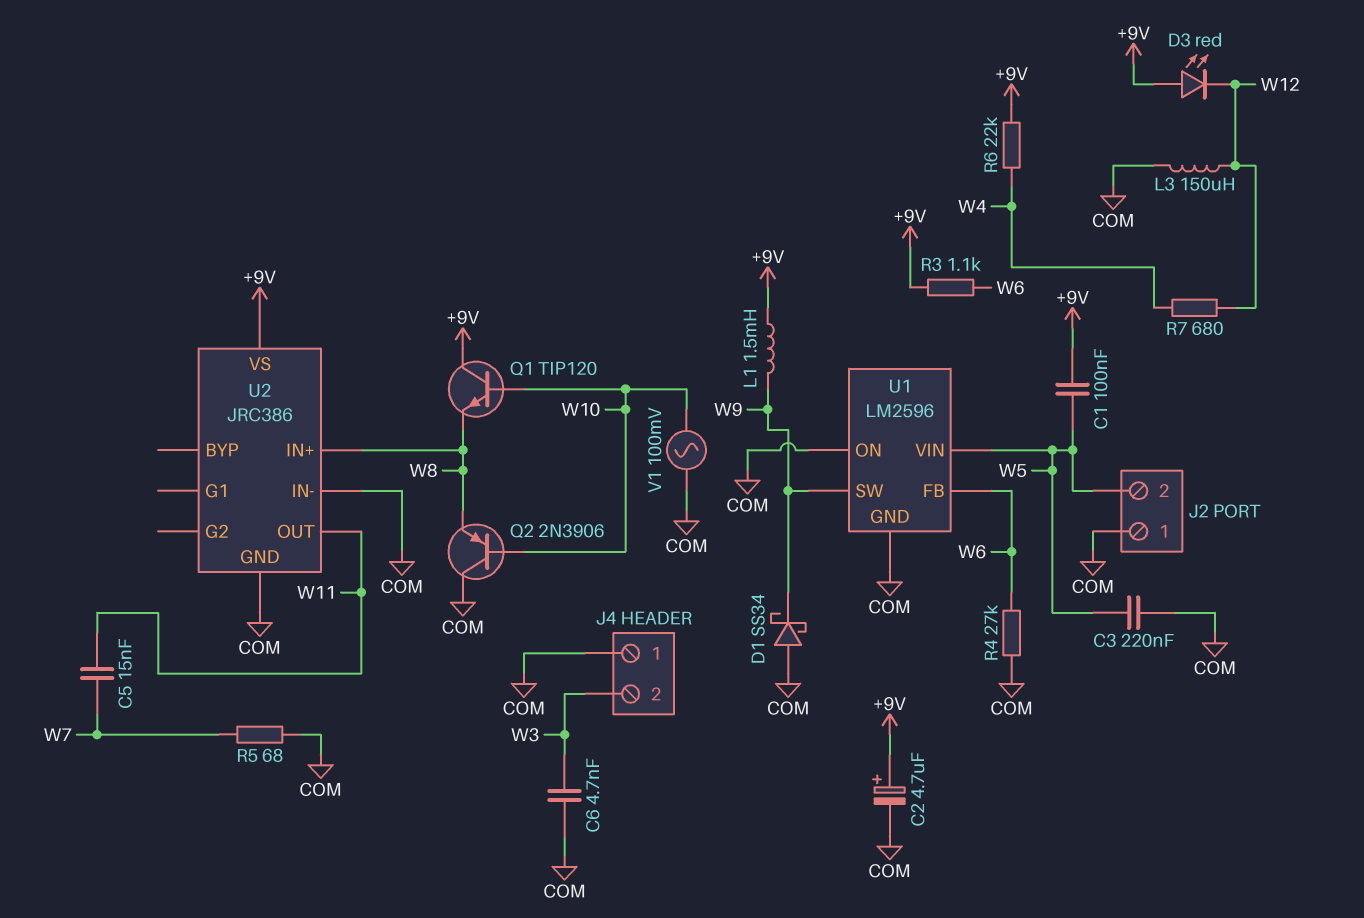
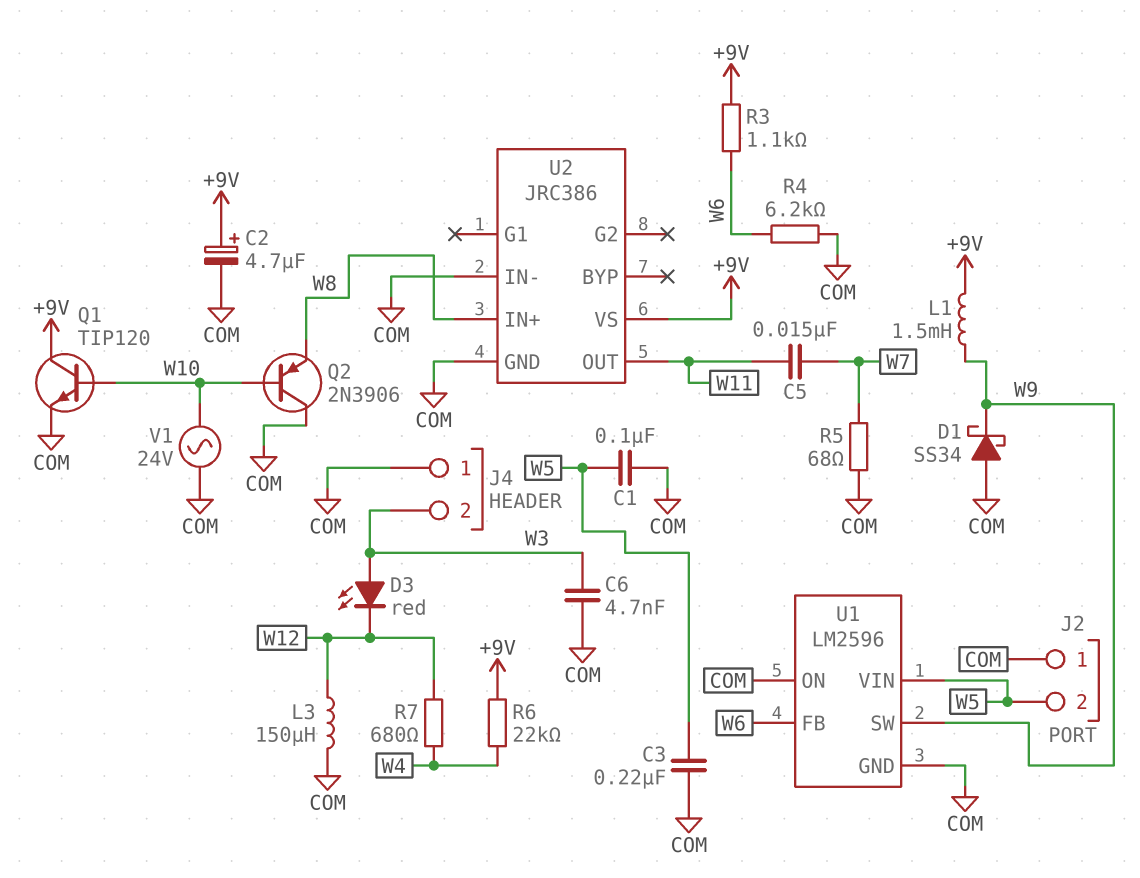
C1: 100nF (+9V, W5) -> 100nF (COM, W5)
D3: LED red (A +9V, K W12) -> LED red (A W3, K W12)
Q1: NPN TIP120 (B W10, C +9V, E W8) -> NPN TIP120 (B W10, C +9V, E COM)
R4: 27k (COM, W6) -> 6.2k (COM, W6)
V1: AC 100mV (COM, W10) -> AC 24V (COM, W10)

